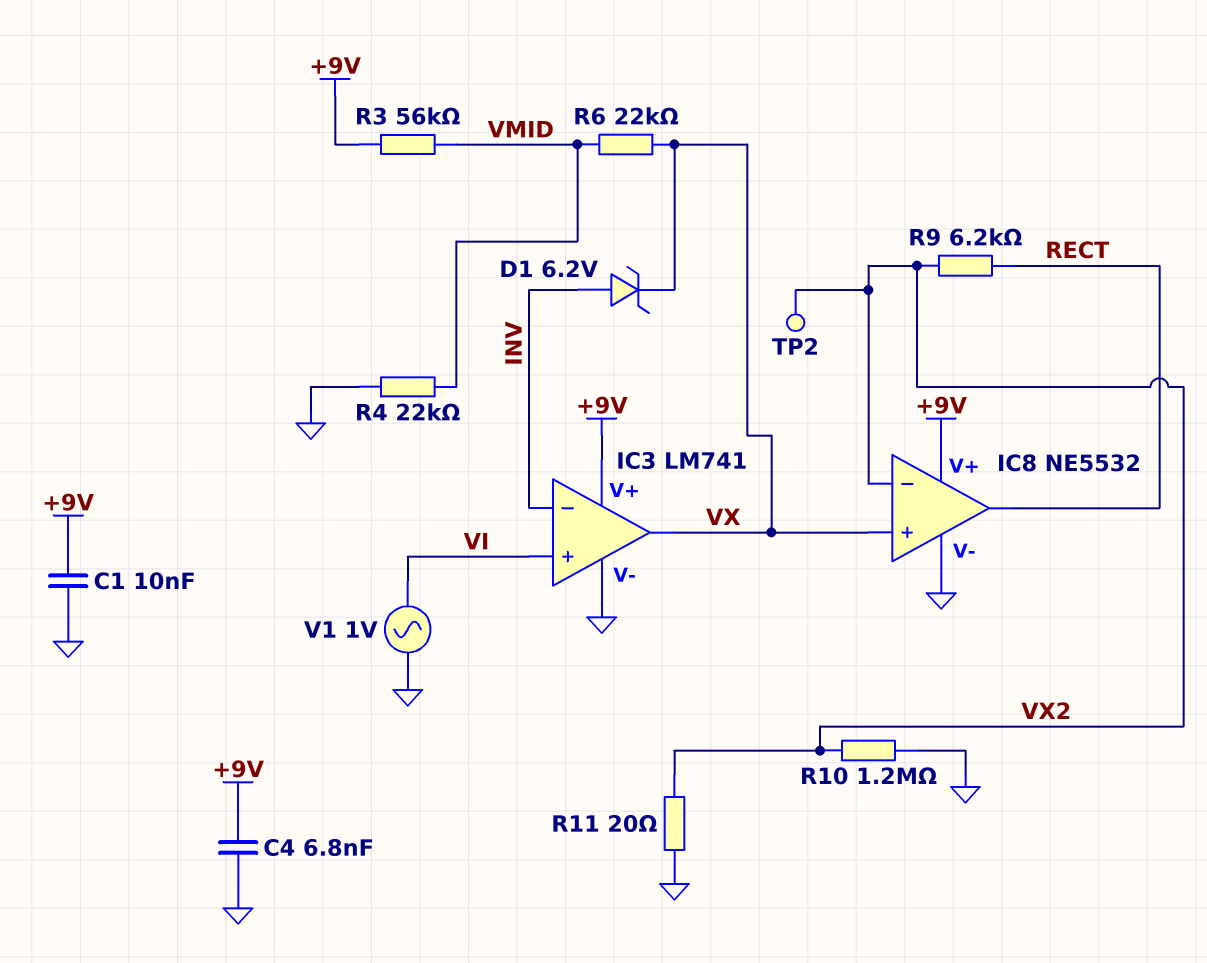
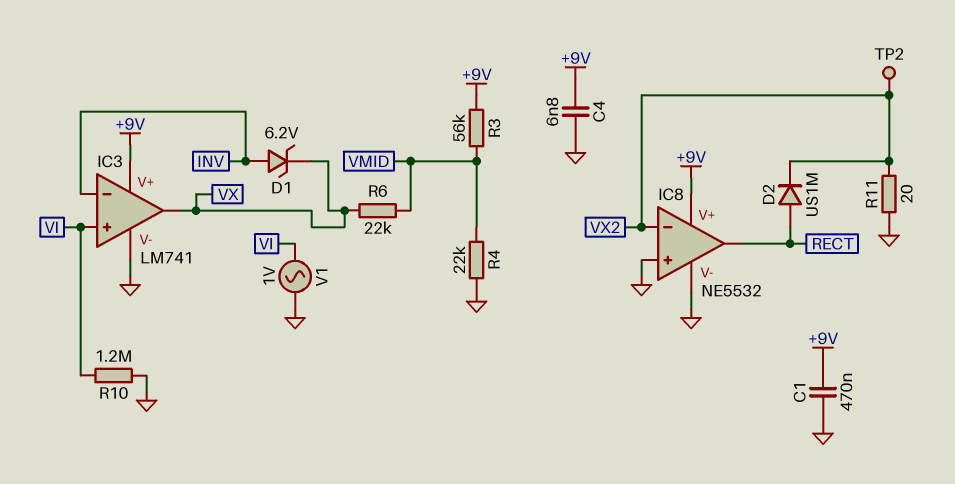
C1: 10nF (+9V, GND) -> 470nF (+9V, GND)
D2: none -> diode US1M (A RECT, K VX2)
IC8 pin in+: VX -> GND
R9: 6.2k (RECT, VX2) -> none
R10: 1.2M (GND, VX2) -> 1.2M (GND, VI)

